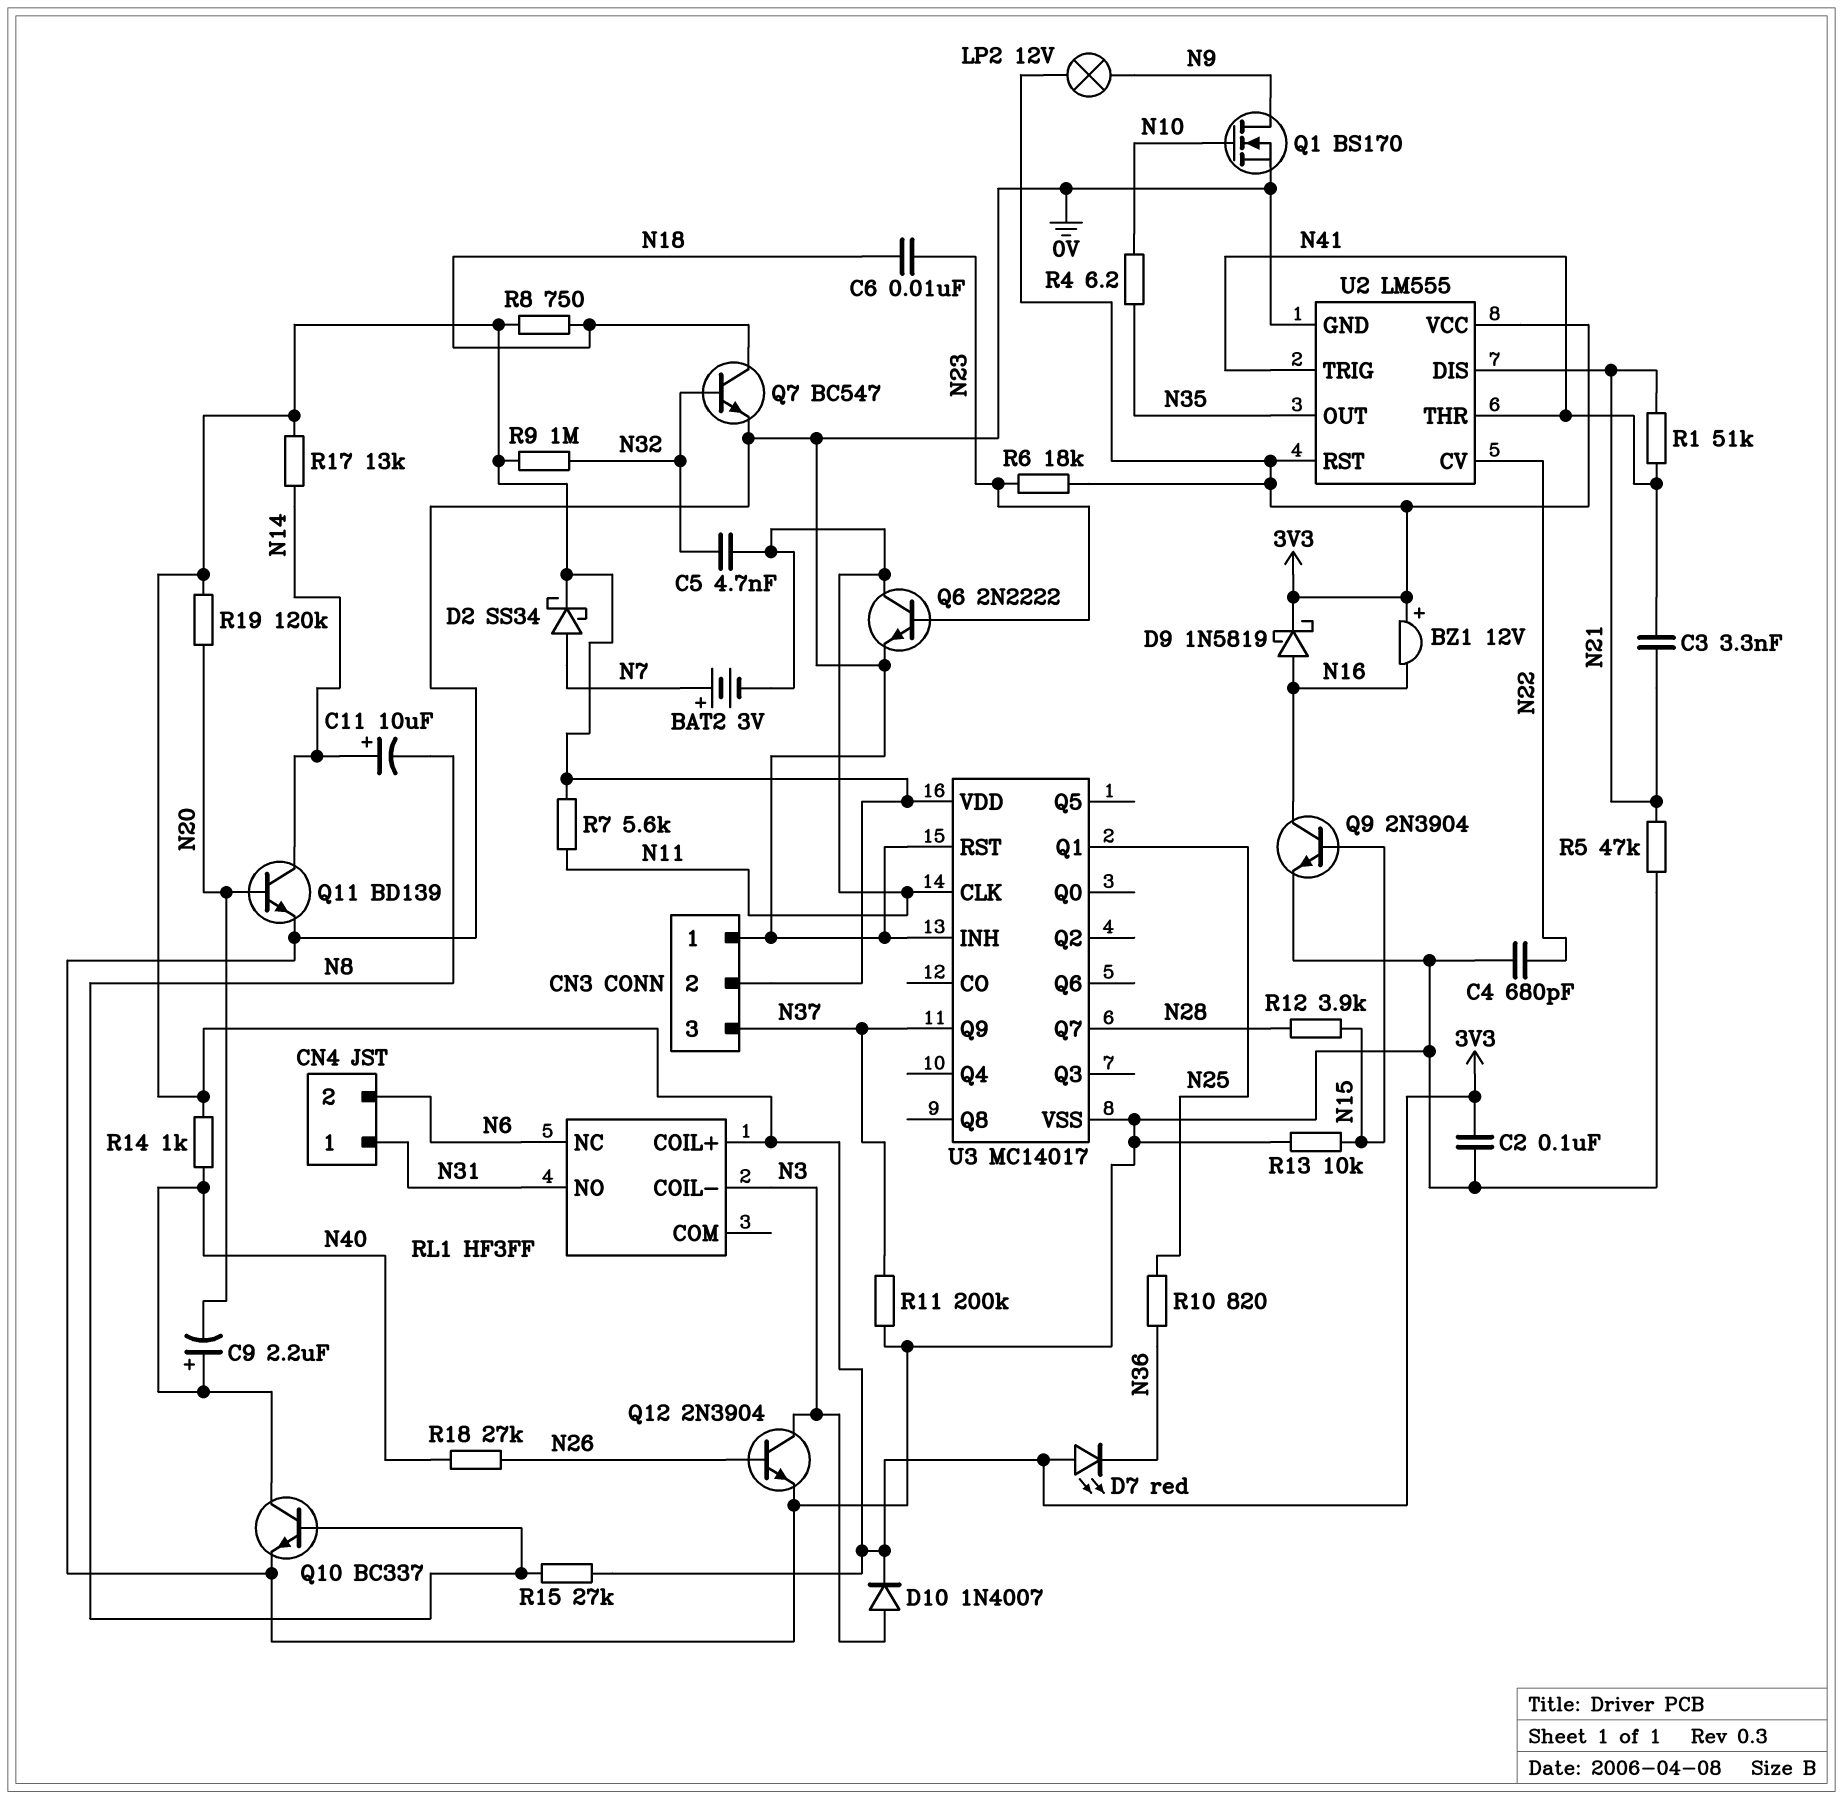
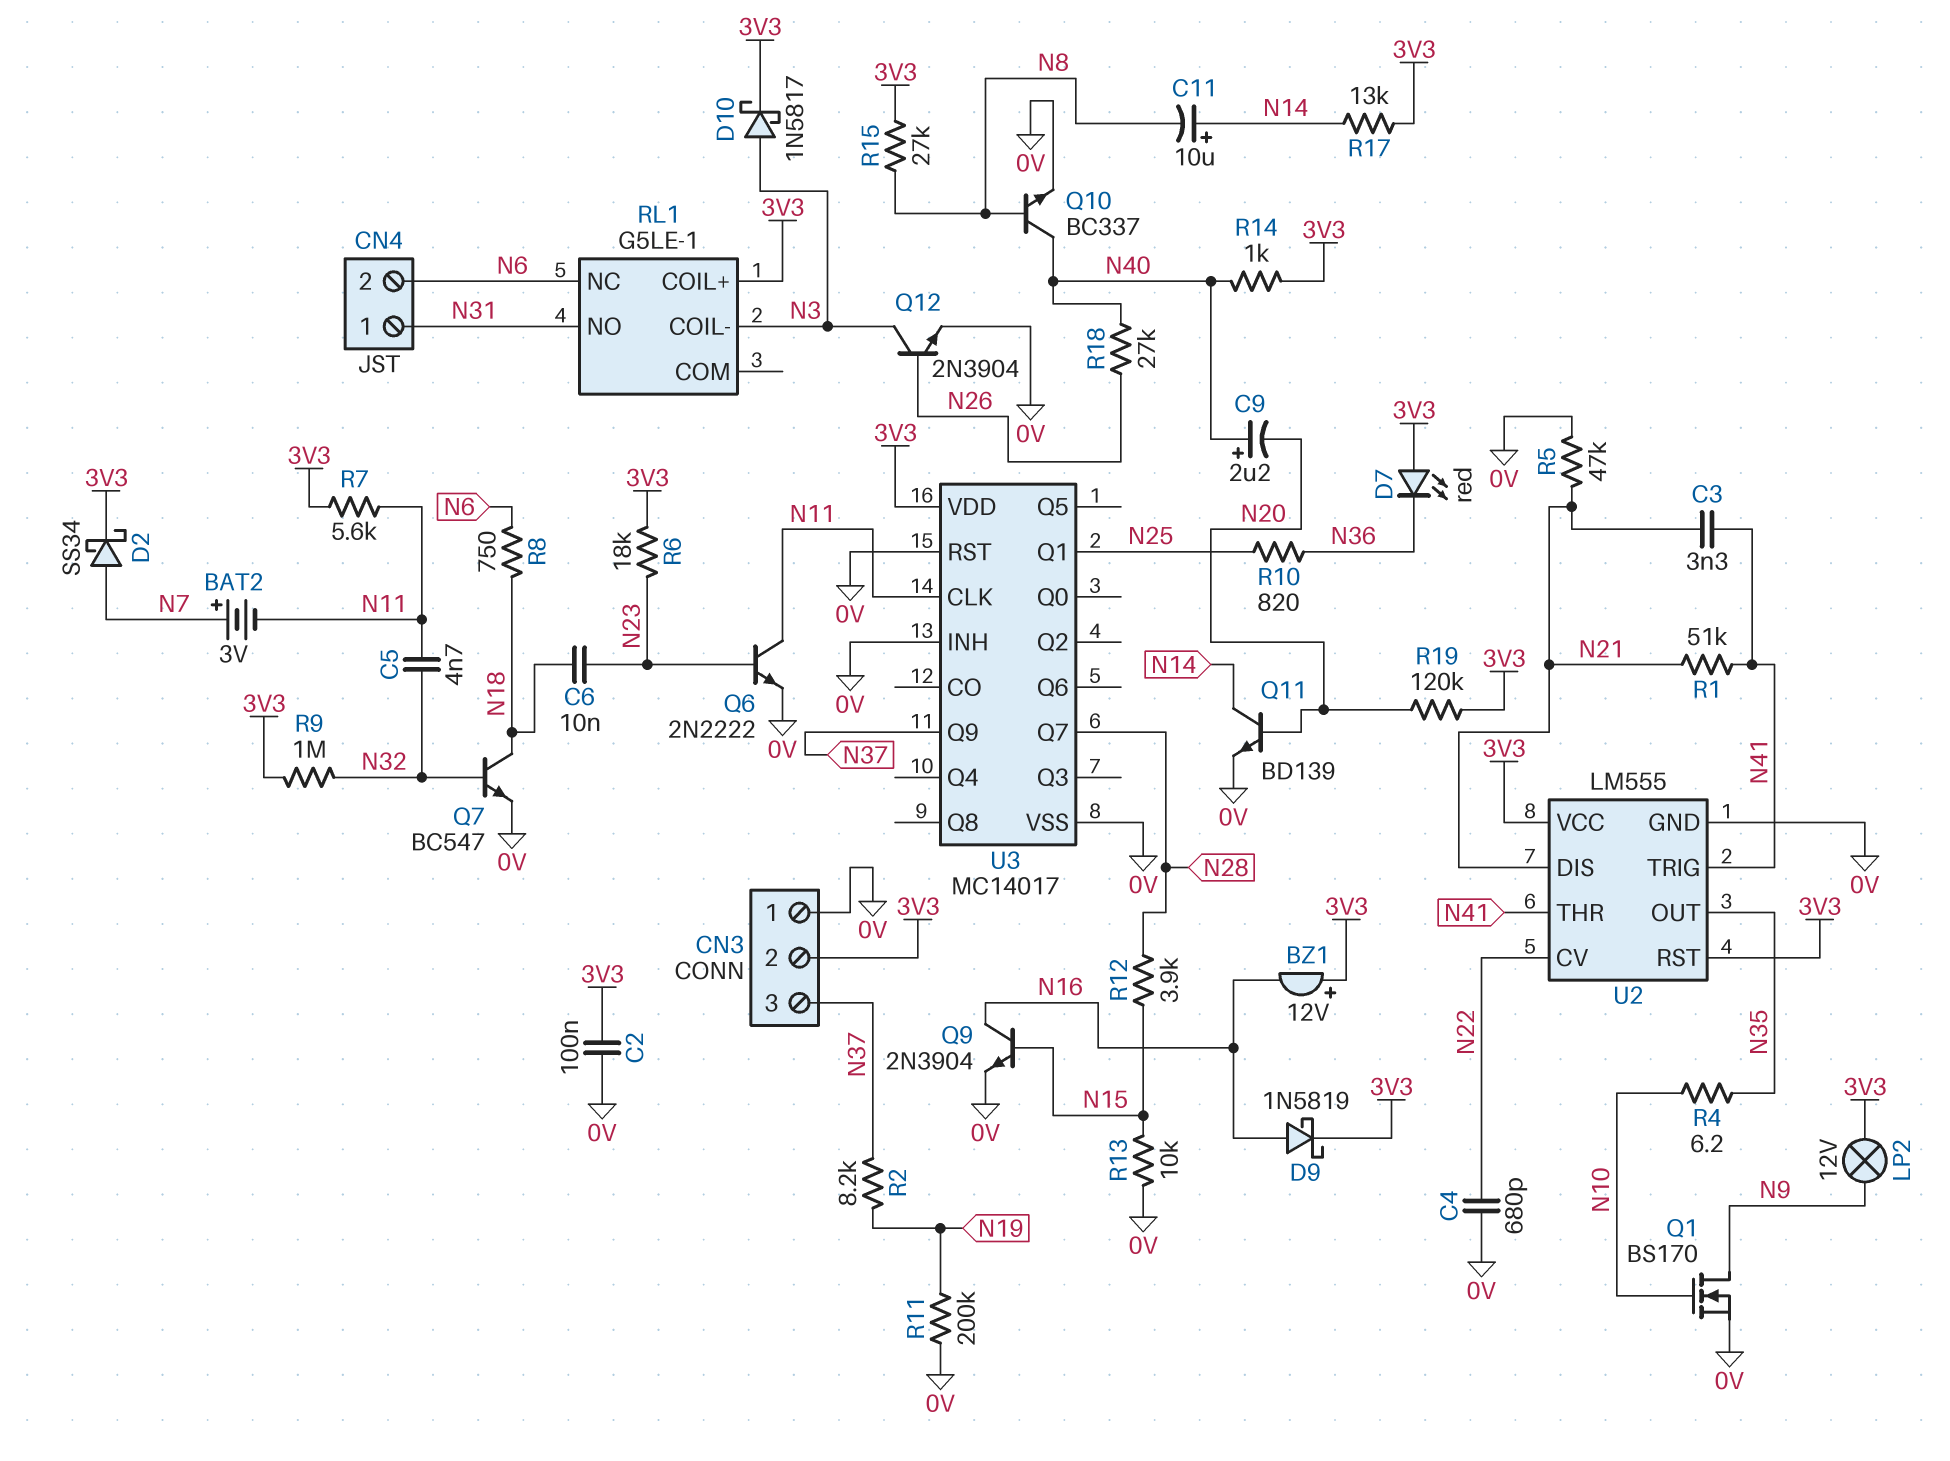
D10: diode 1N4007 (A N3, K 3V3) -> schottky 1N5817 (A N3, K 3V3)
R2: none -> 8.2k (N19, N37)
R8: 750 (3V3, N18) -> 750 (N6, N18)
R11: 200k (0V, N37) -> 200k (0V, N19)
RL1: HF3FF -> G5LE-1

